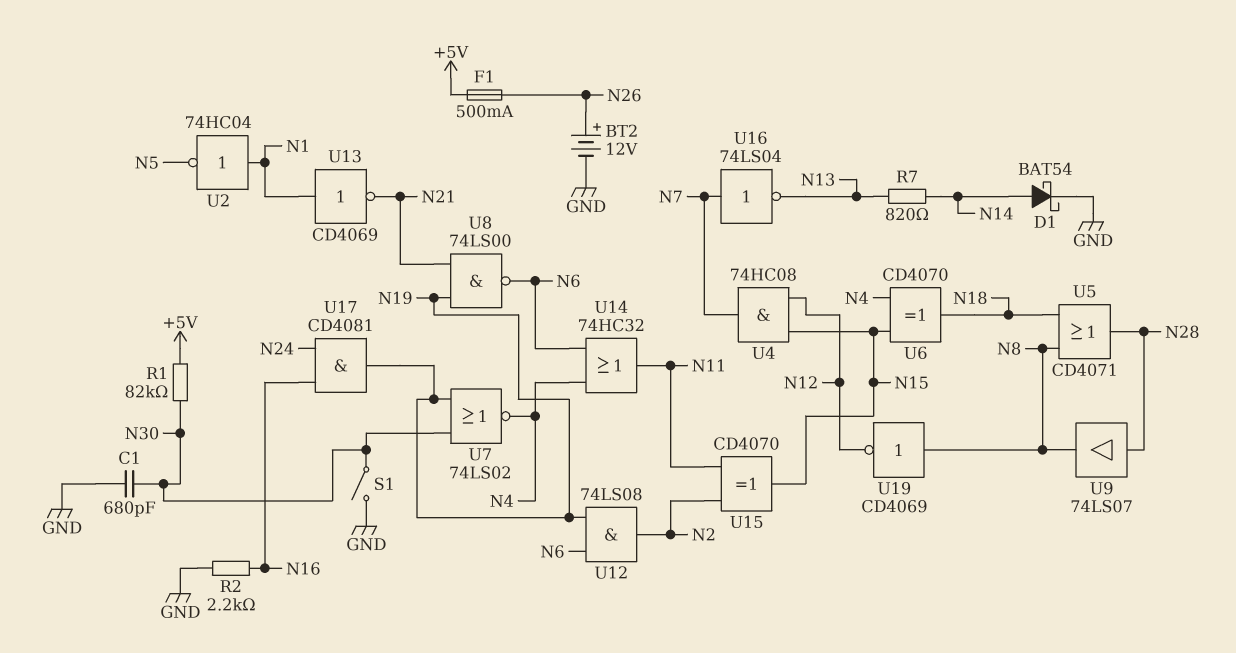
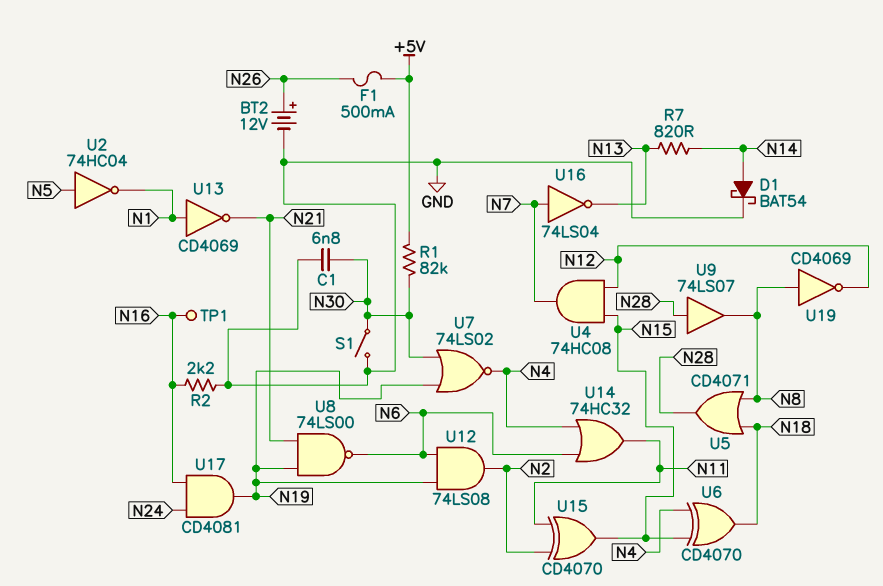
C1: 680pF (GND, N30) -> 6.8nF (GND, N30)
TP1: none -> test point (N16)
U2: NOT 74HC04 (in N1, out N5) -> NOT 74HC04 (in N5, out N1)

